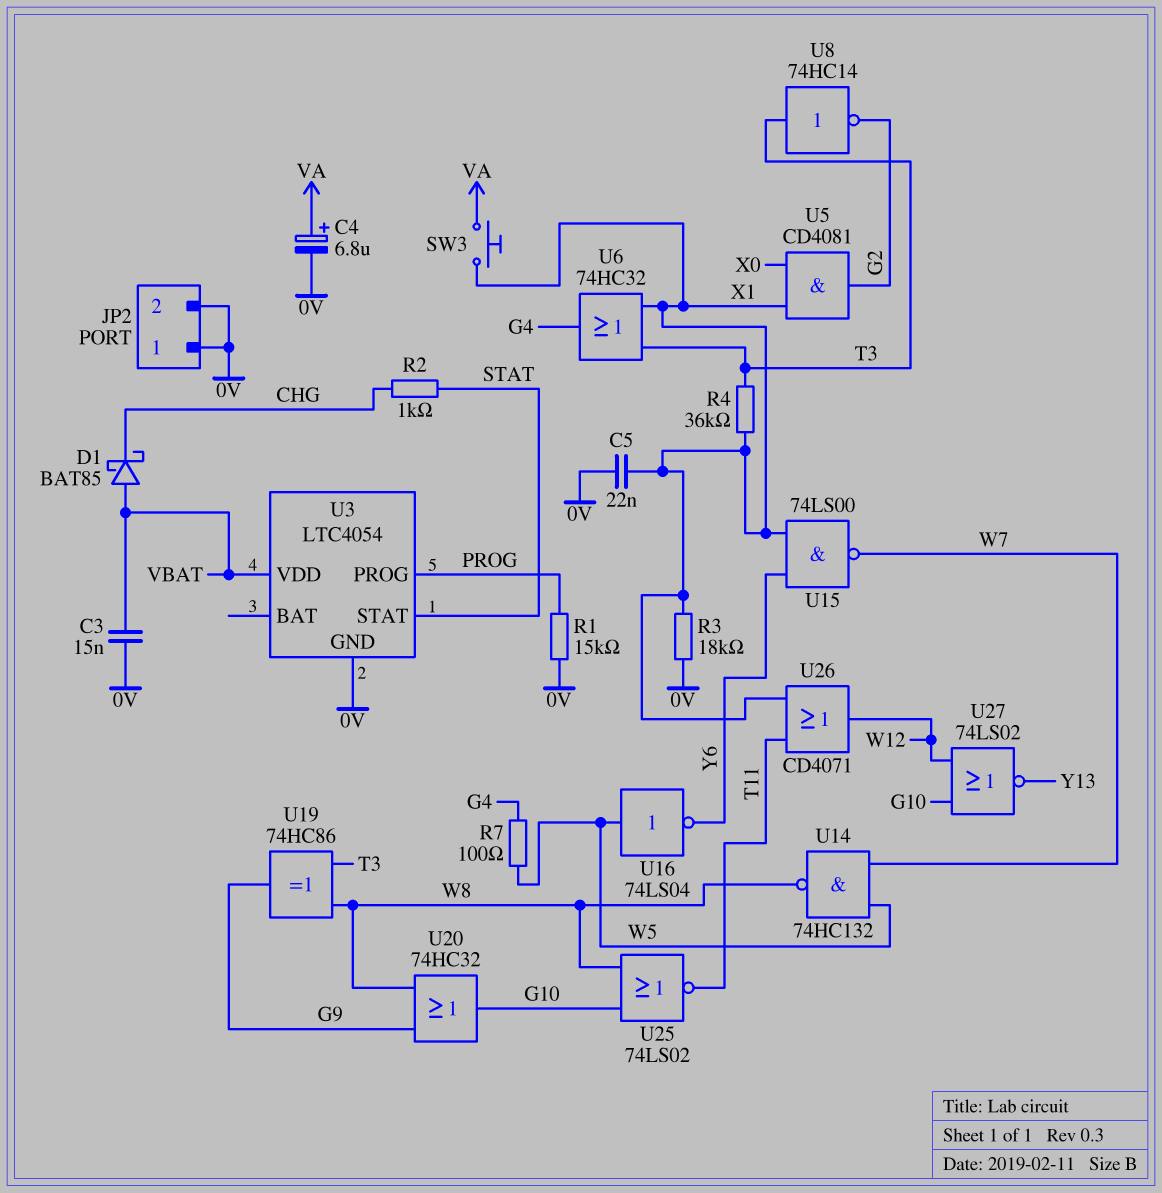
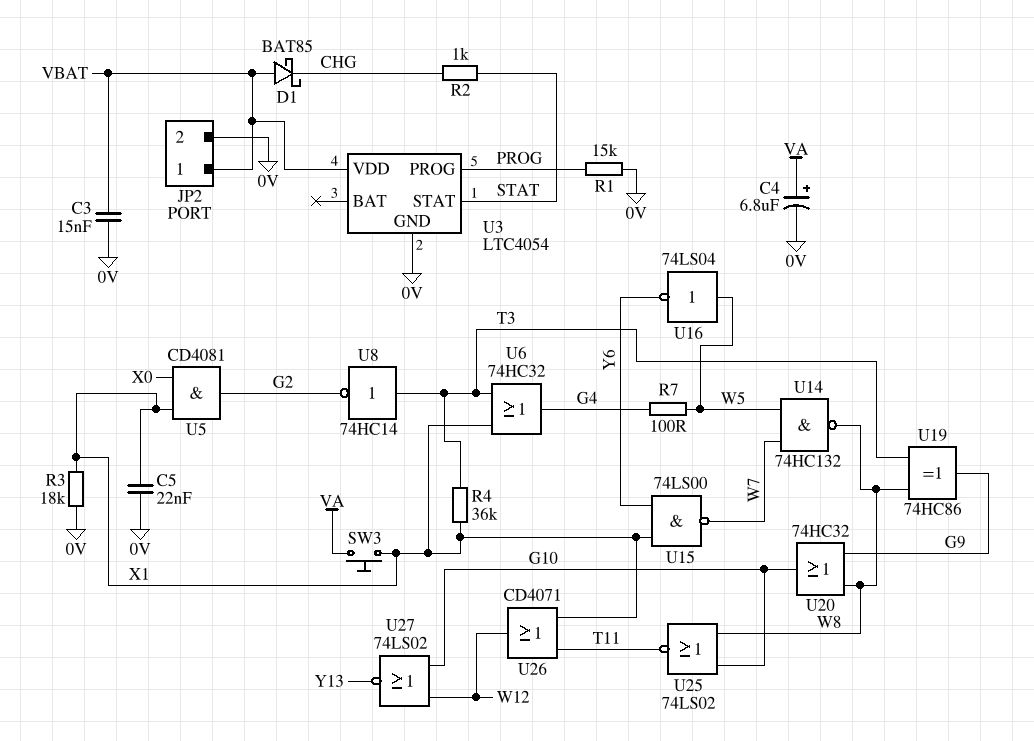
JP2 pin 1: 0V -> VBAT

